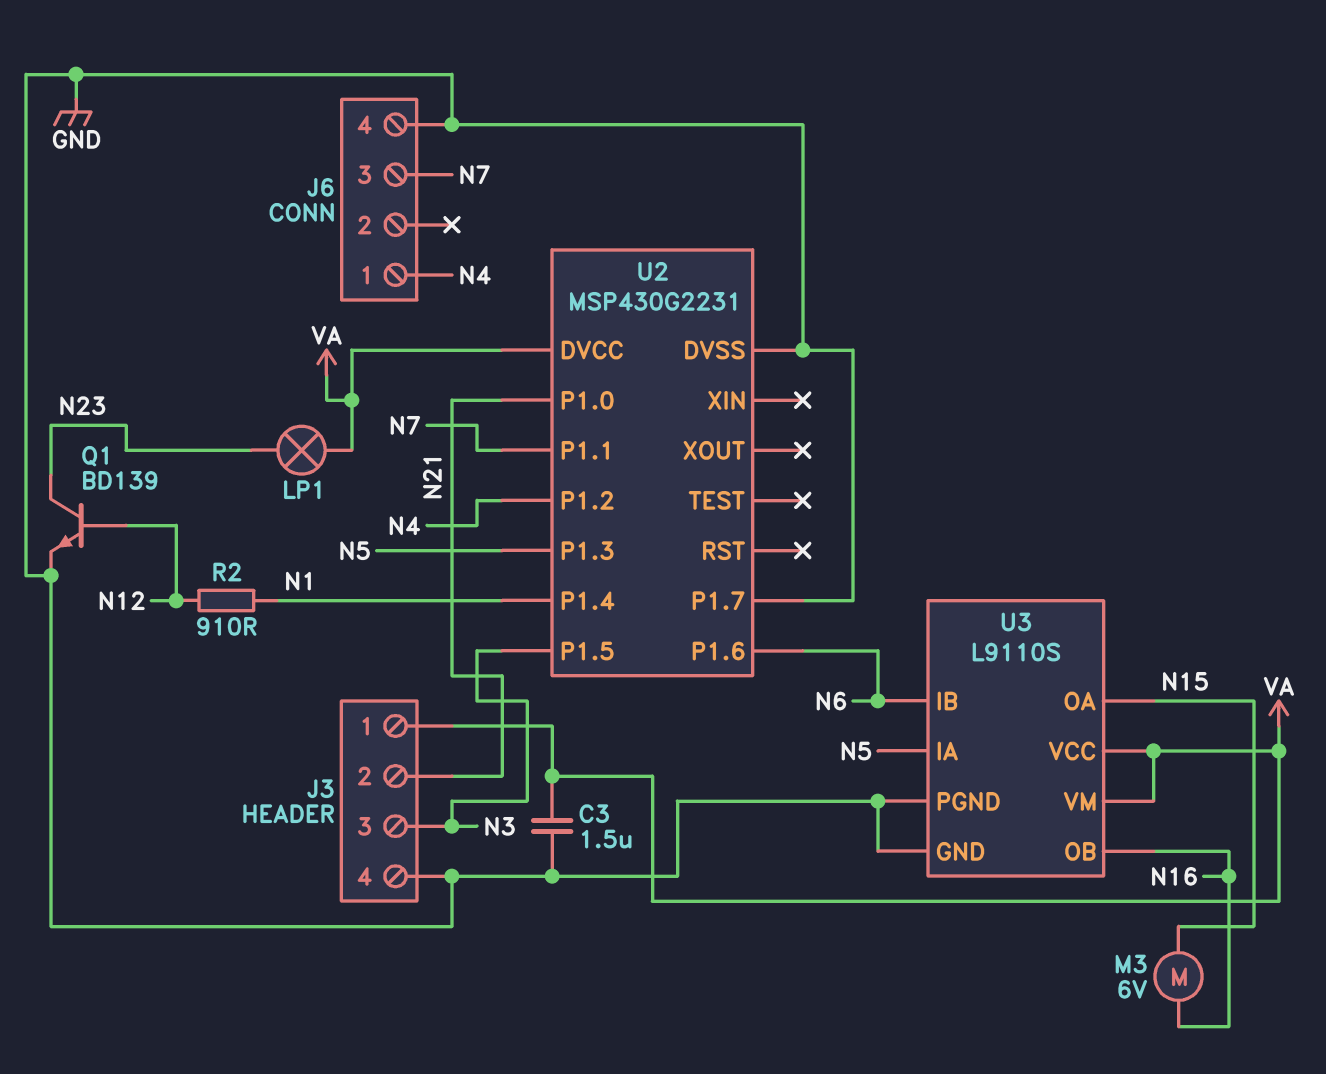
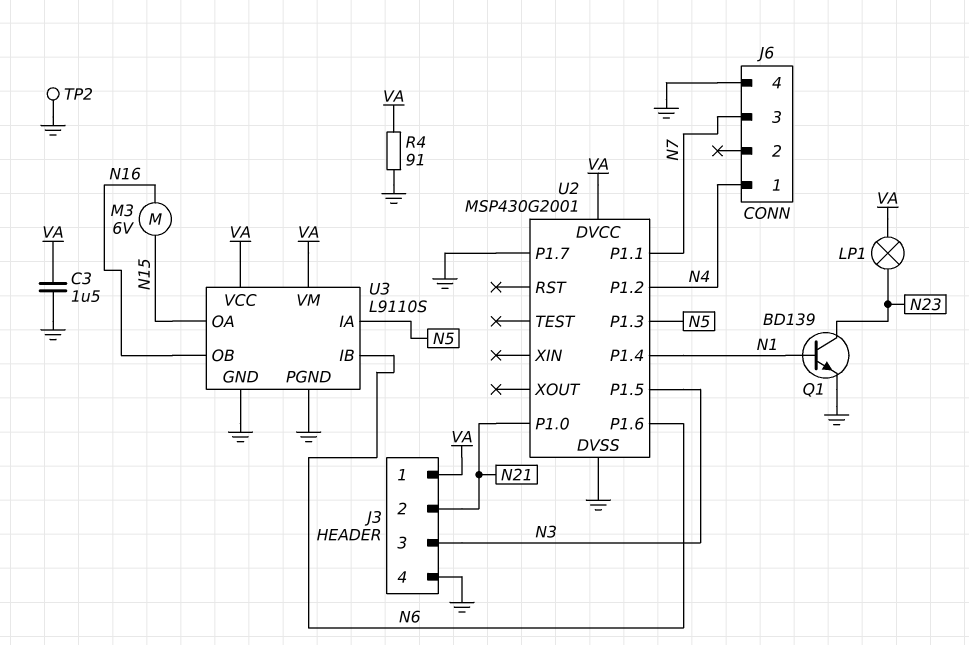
Q1: NPN BD139 (B N12, C N23, E GND) -> NPN BD139 (B N1, C N23, E GND)
R2: 910 (N1, N12) -> none
R4: none -> 91 (GND, VA)
TP2: none -> test point (GND)
U2: MSP430G2231 -> MSP430G2001

